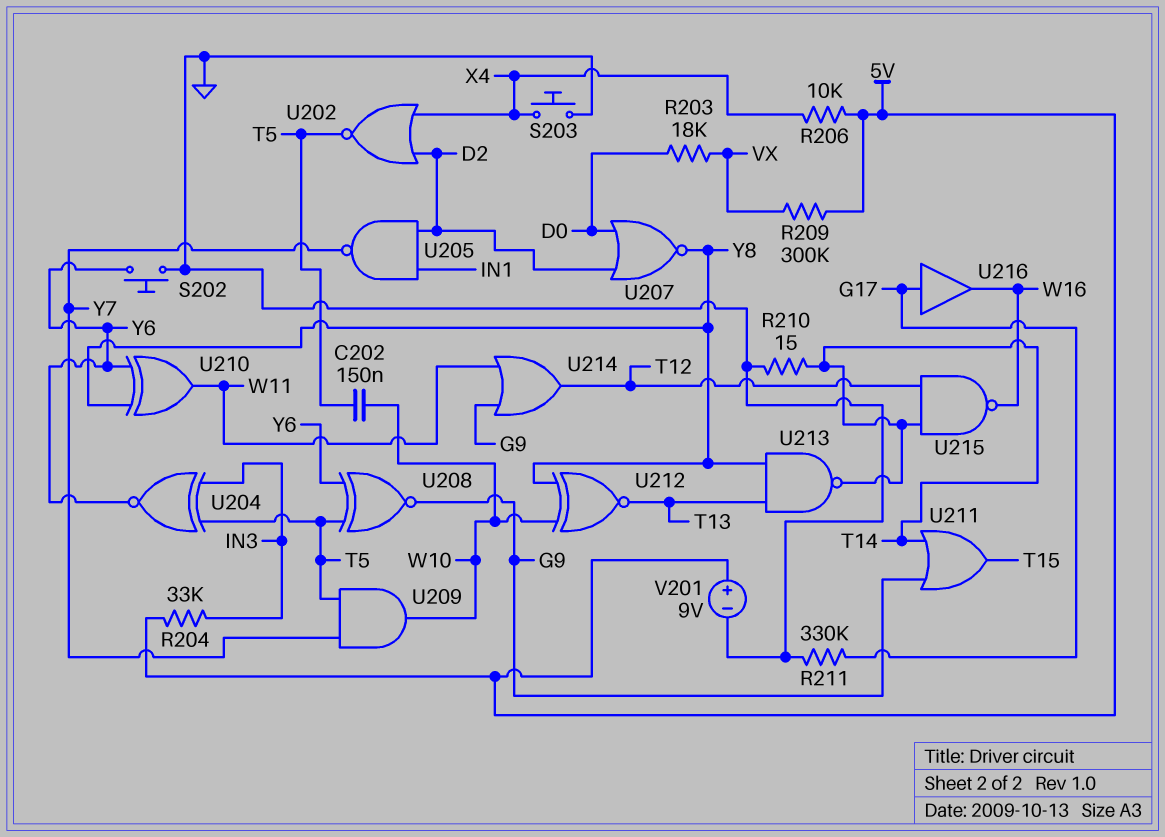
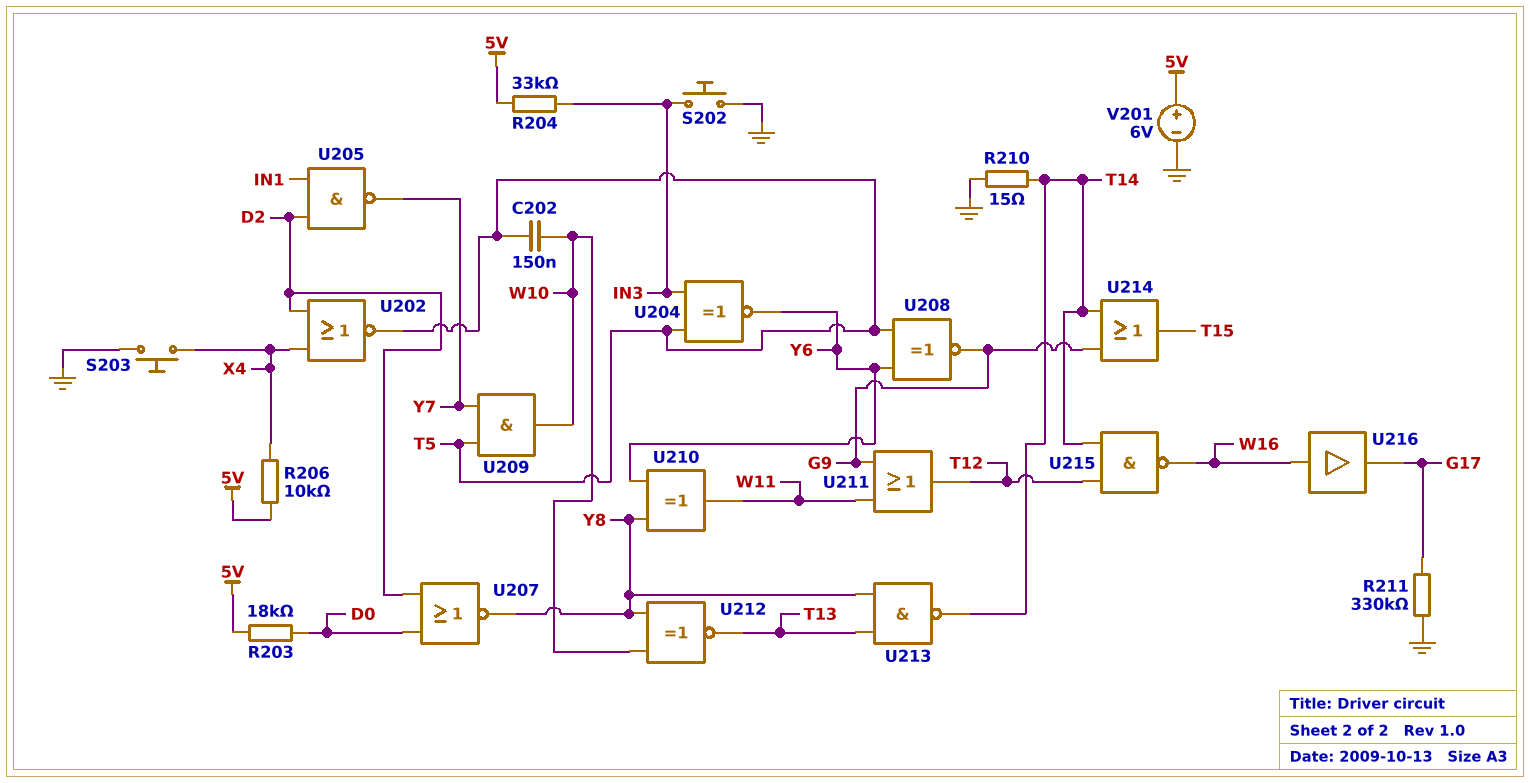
R203: 18k (D0, VX) -> 18k (5V, D0)
R209: 300k (5V, VX) -> none
S202: button (GND, Y6) -> button (GND, IN3)
U211: OR (in G9, in T14, out T15) -> OR (in G9, in W11, out T12)
U214: OR (in G9, in W11, out T12) -> OR (in G9, in T14, out T15)
U216: buffer (in G17, out W16) -> buffer (in W16, out G17)
V201: 9V (plus 5V, minus GND) -> 6V (plus 5V, minus GND)

